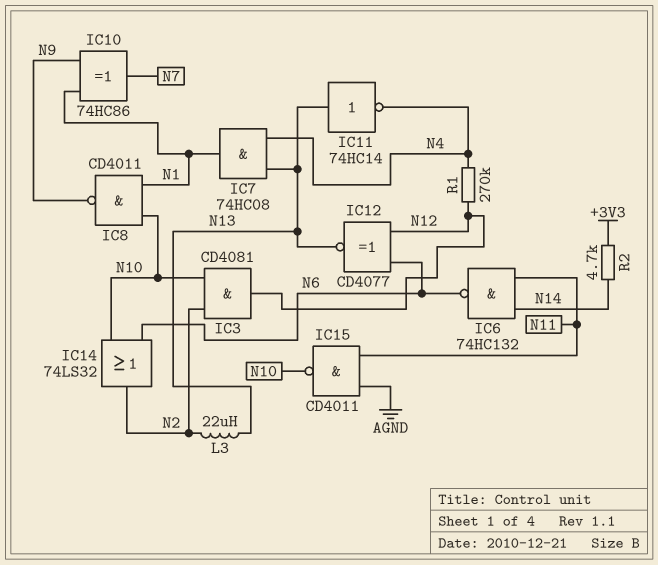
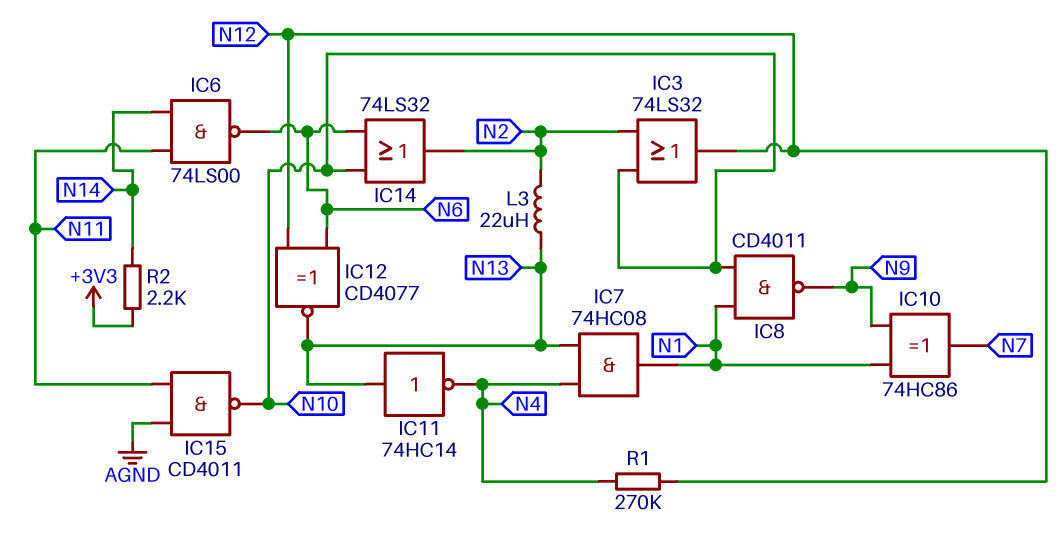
IC3: AND CD4081 (in N2, in N10, out N12) -> OR 74LS32 (in N2, in N10, out N12)
IC6: NAND 74HC132 (in N11, in N14, out N6) -> NAND 74LS00 (in N11, in N14, out N6)
R2: 4.7k (+3V3, N14) -> 2.2k (+3V3, N14)

